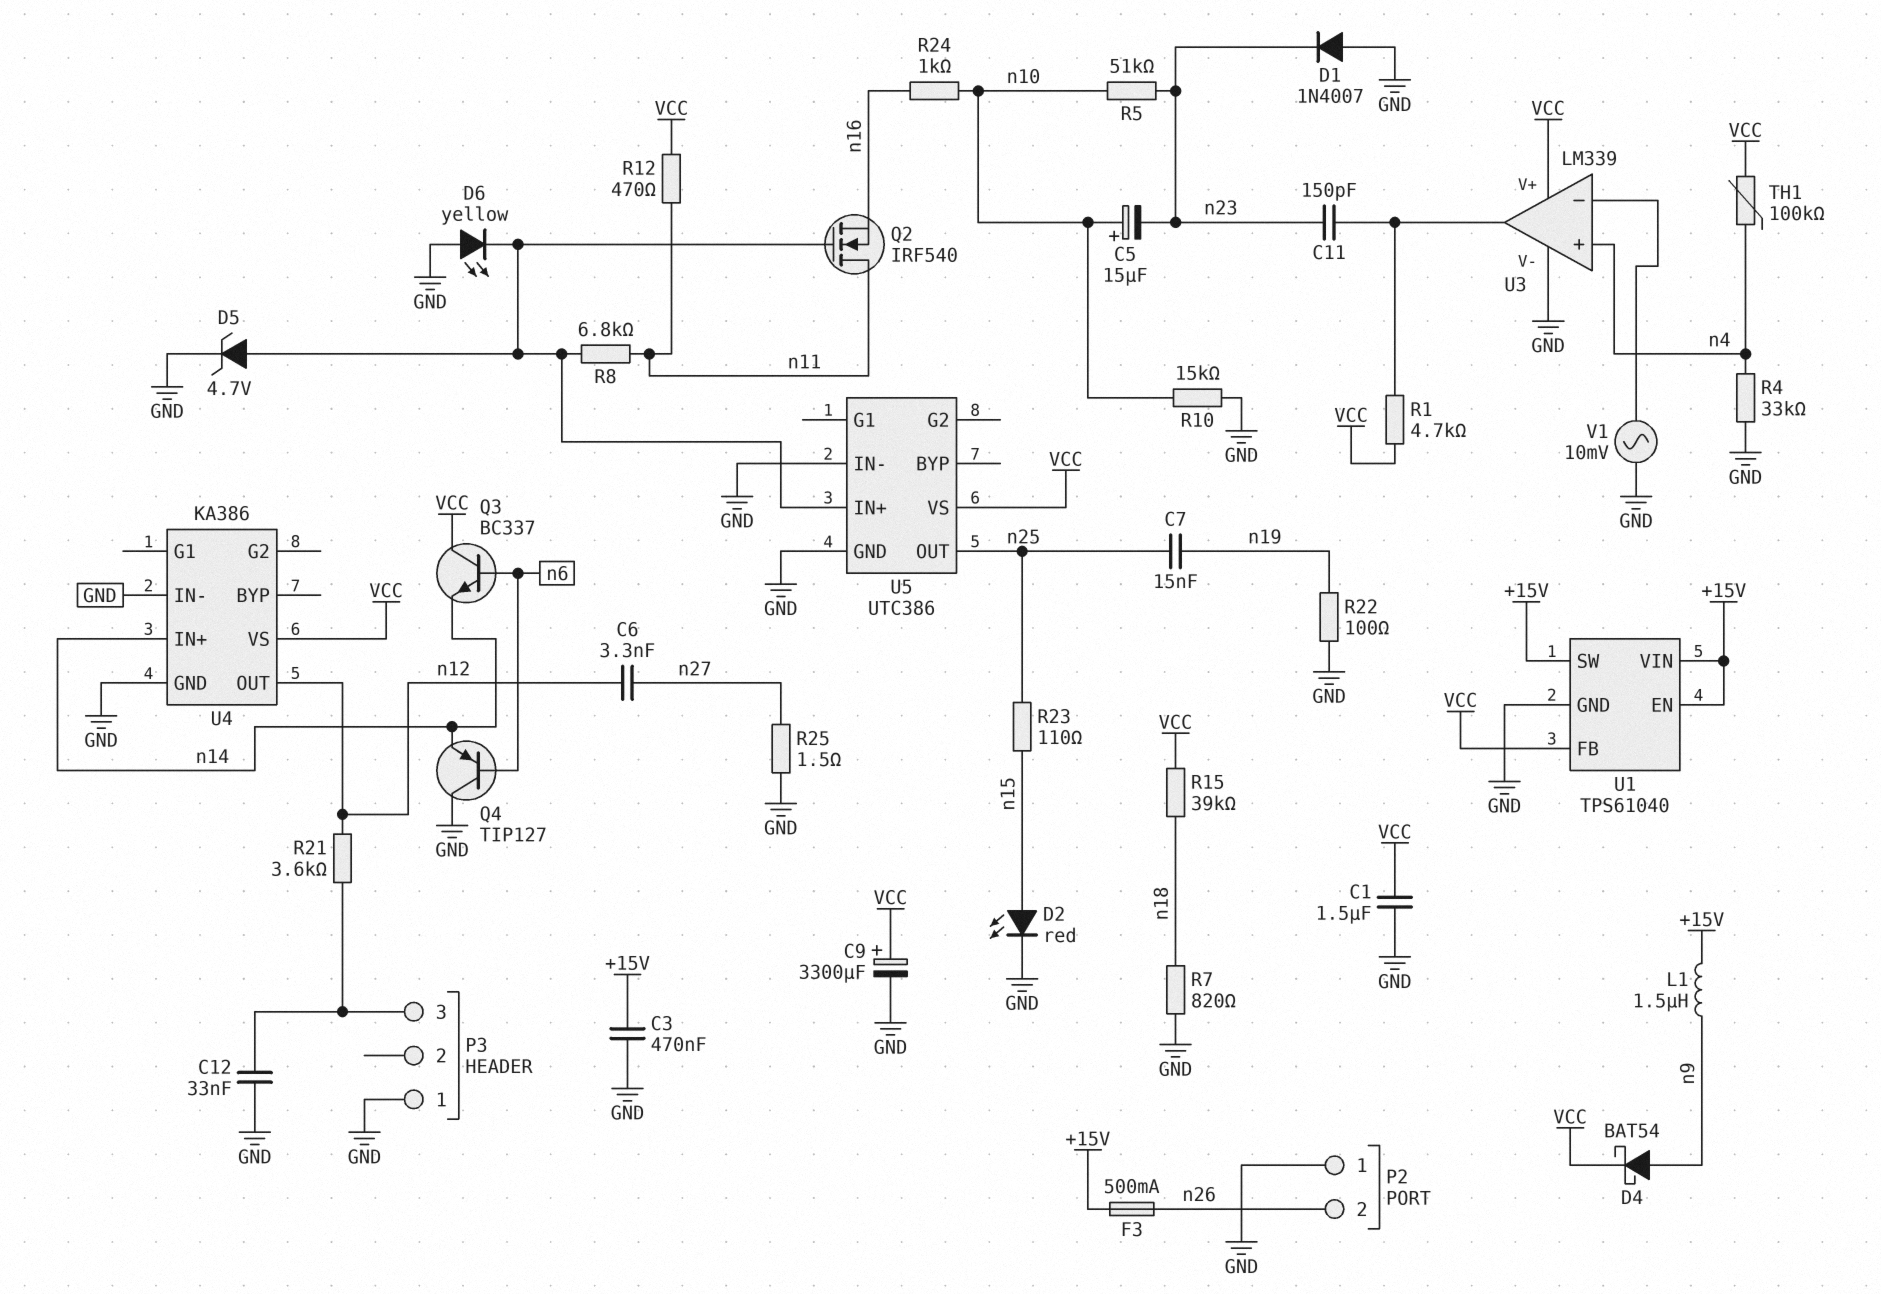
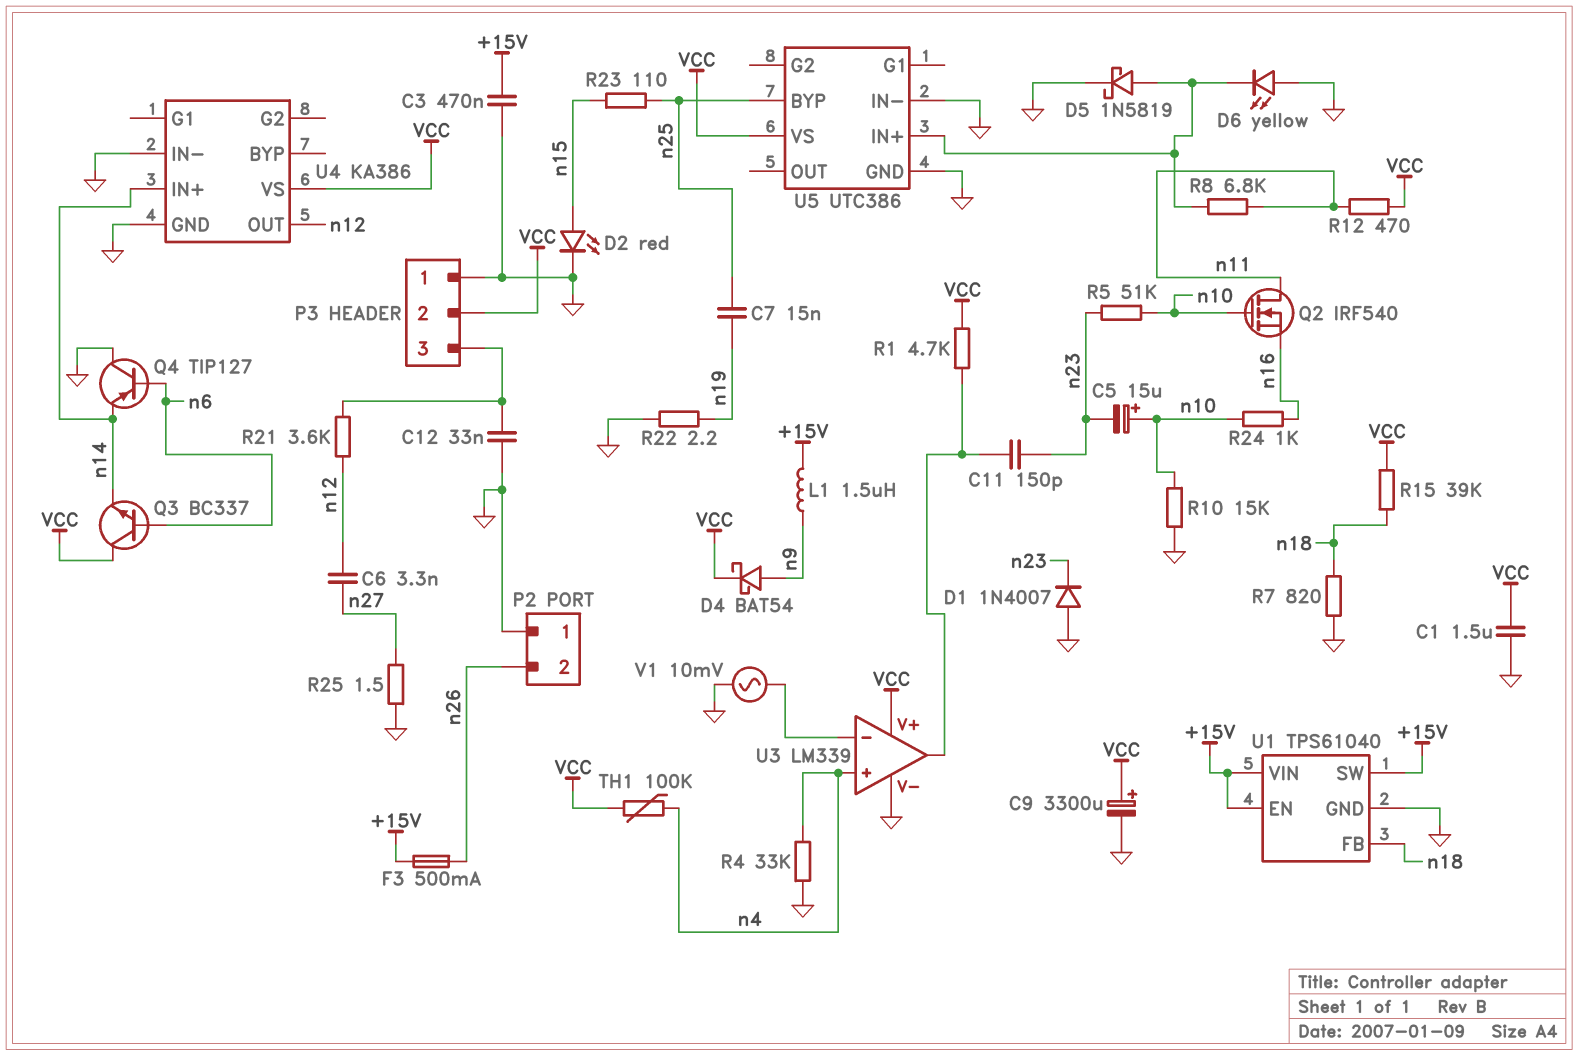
D5: zener 4.7V (A U5/IN+, K GND) -> schottky 1N5819 (A U5/IN+, K GND)
P3 pin 2: none -> VCC
Q2: NMOS IRF540 (G U5/IN+, D n11, S n16) -> NMOS IRF540 (G n10, D n11, S n16)
R22: 100 (GND, n19) -> 2.2 (GND, n19)
U1 pin FB: VCC -> n18
U5 pin BYP: none -> n25
U5 pin OUT: n25 -> none

